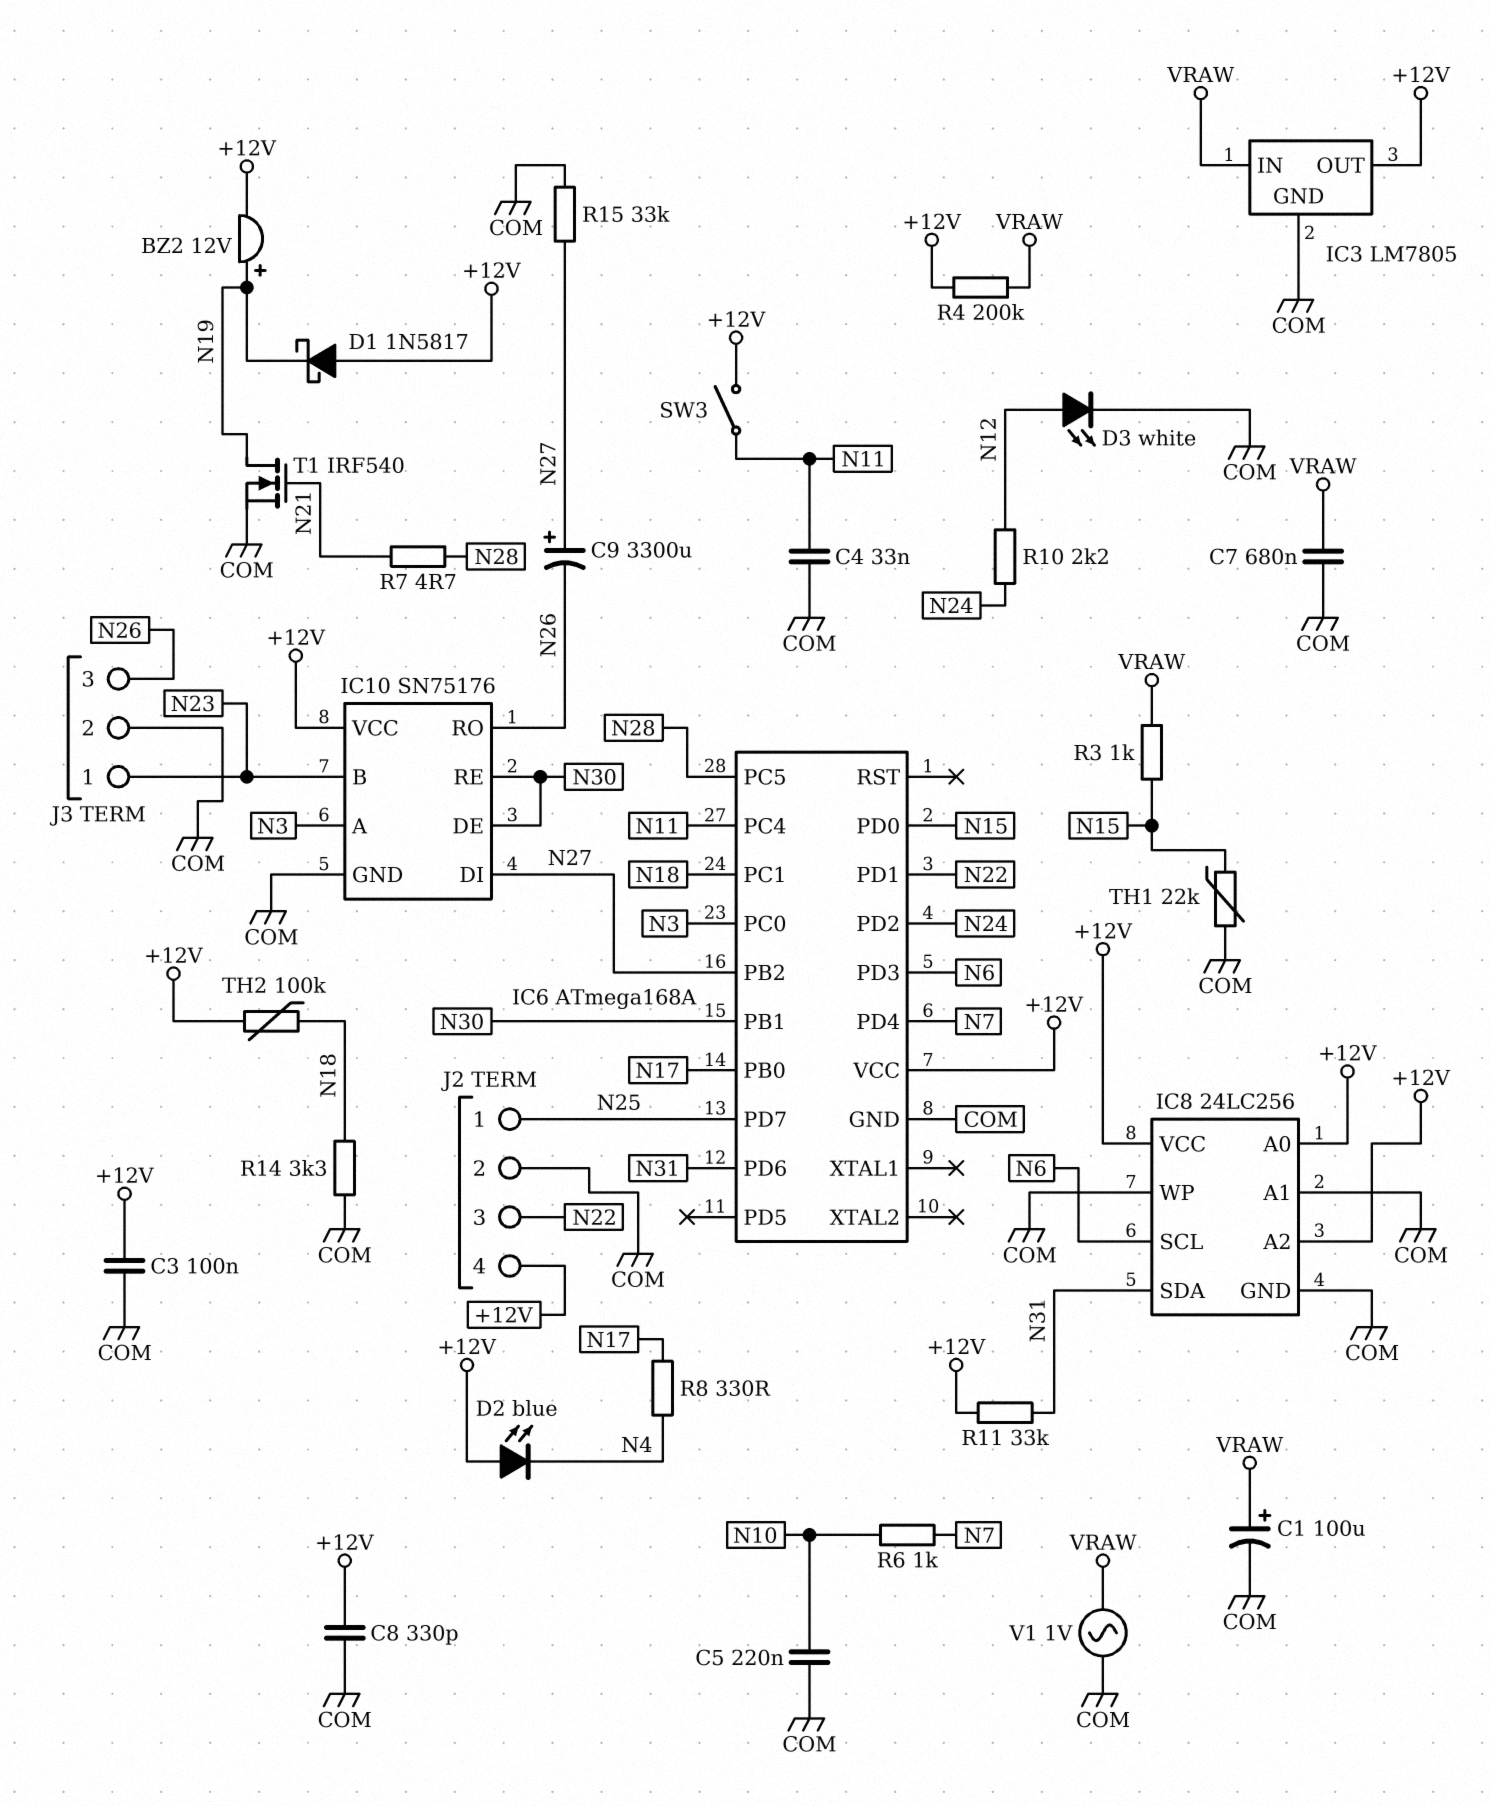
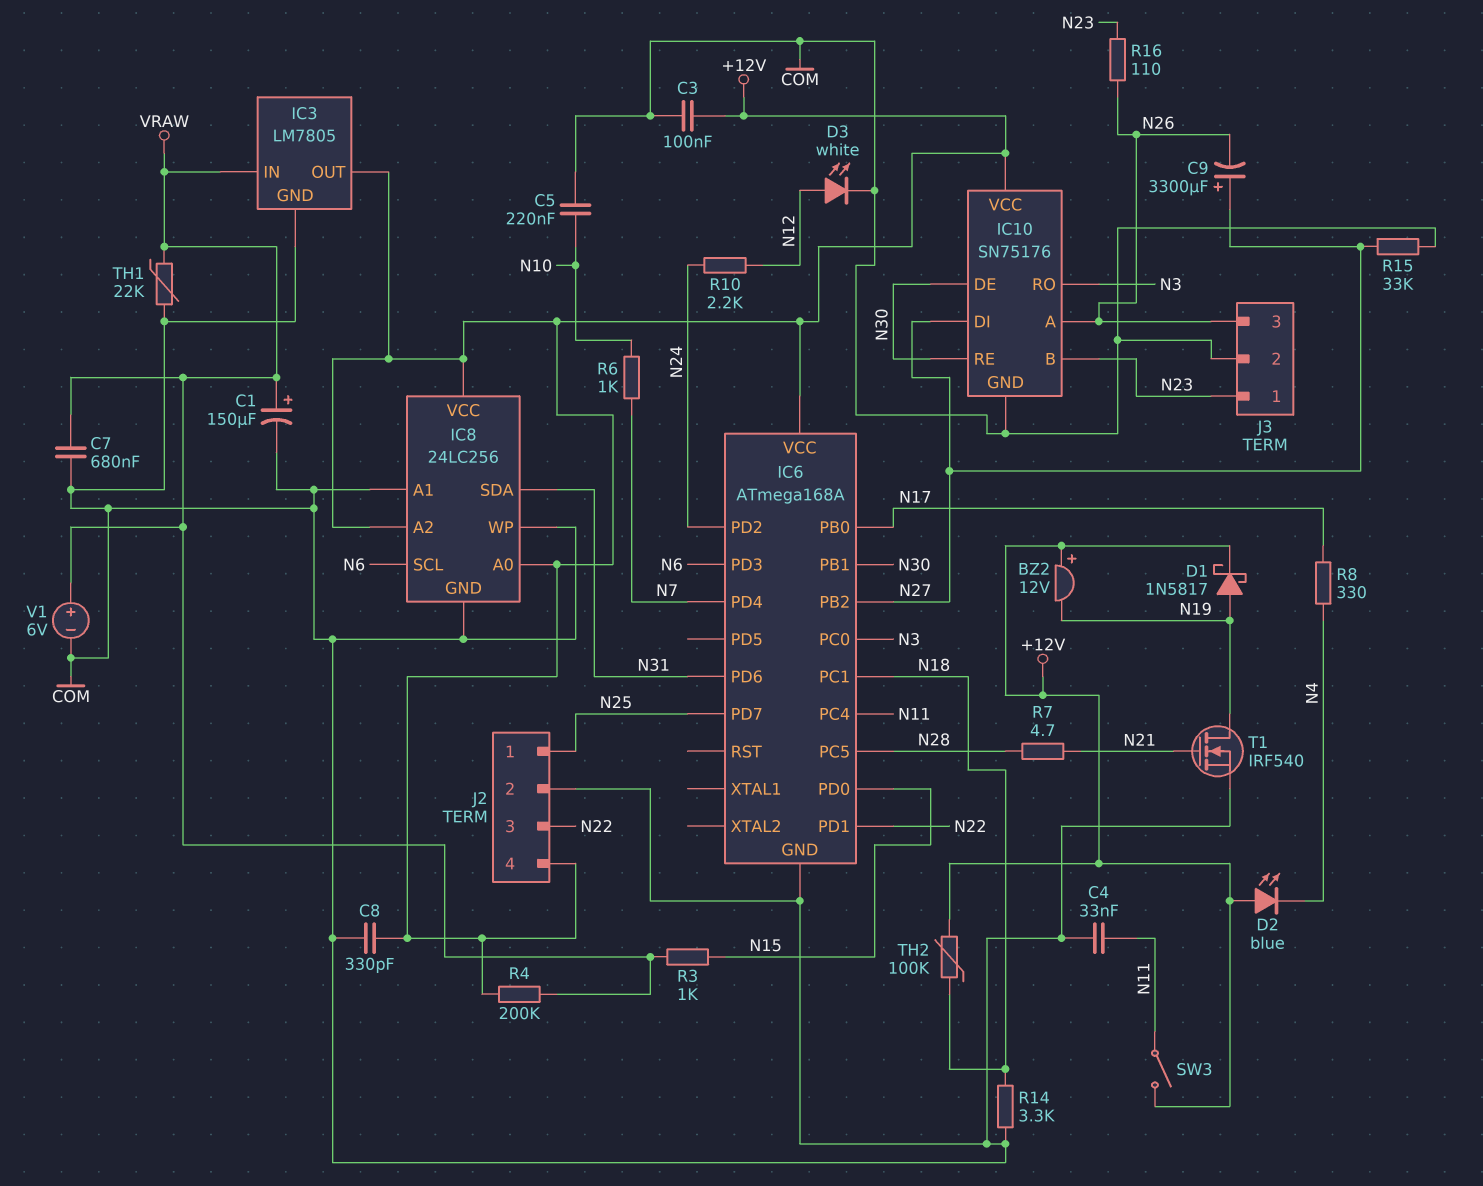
BZ2: buzzer 12V (plus N19, minus +12V) -> buzzer 12V (plus +12V, minus N19)
C1: 100uF (plus VRAW, minus COM) -> 150uF (plus VRAW, minus COM)
D1: schottky 1N5817 (A +12V, K N19) -> schottky 1N5817 (A N19, K +12V)
IC10 pin A: N3 -> N26
IC10 pin RO: N26 -> N3
R11: 33k (+12V, N31) -> none
R16: none -> 110 (N23, N26)
TH1: 22k (COM, N15) -> 22k (COM, VRAW)
V1: AC 1V (COM, VRAW) -> 6V (plus VRAW, minus COM)

